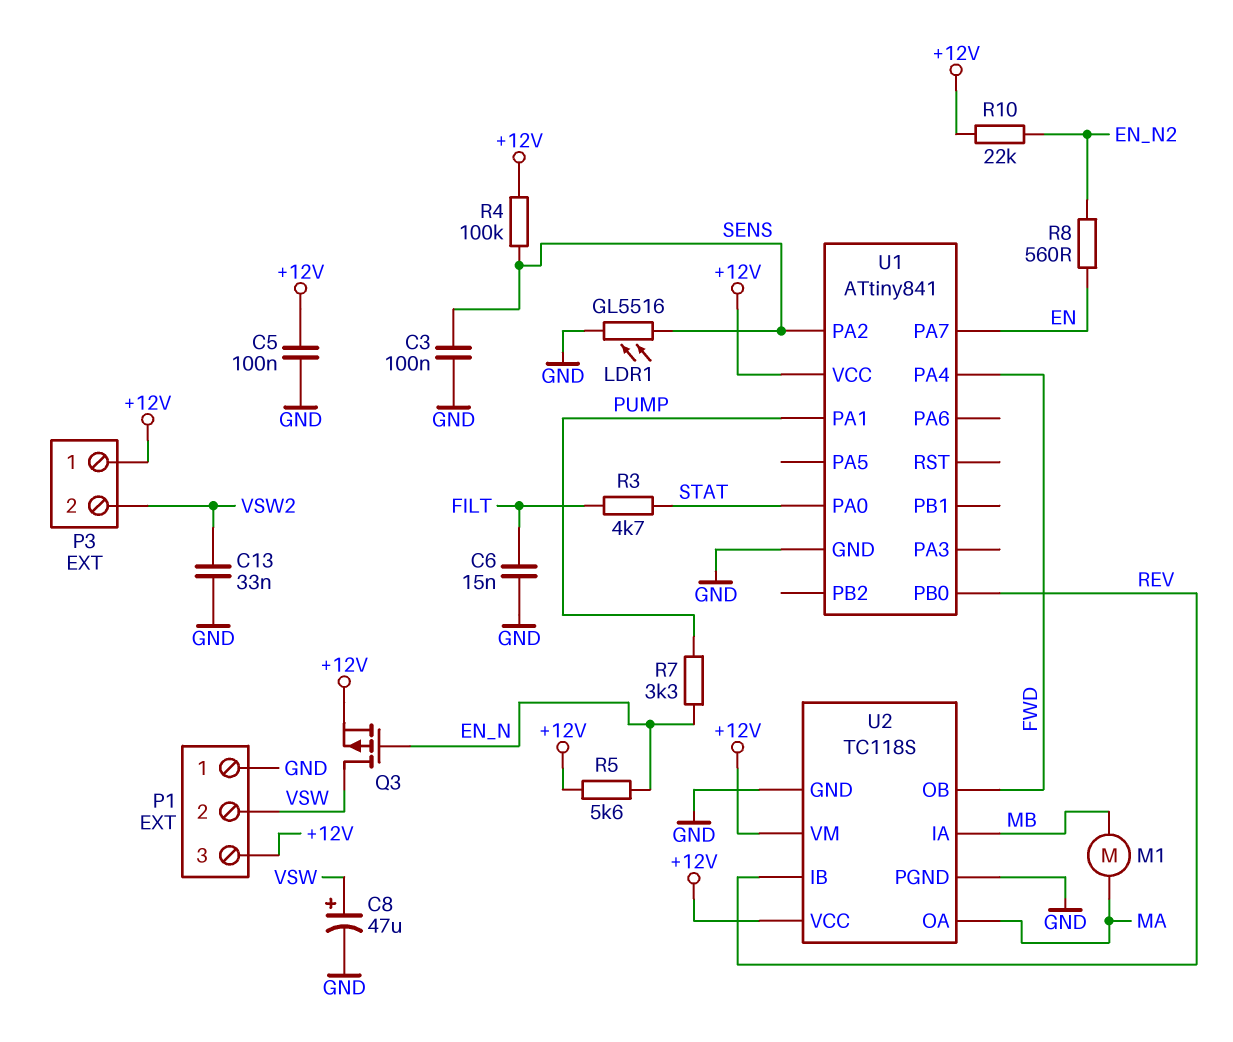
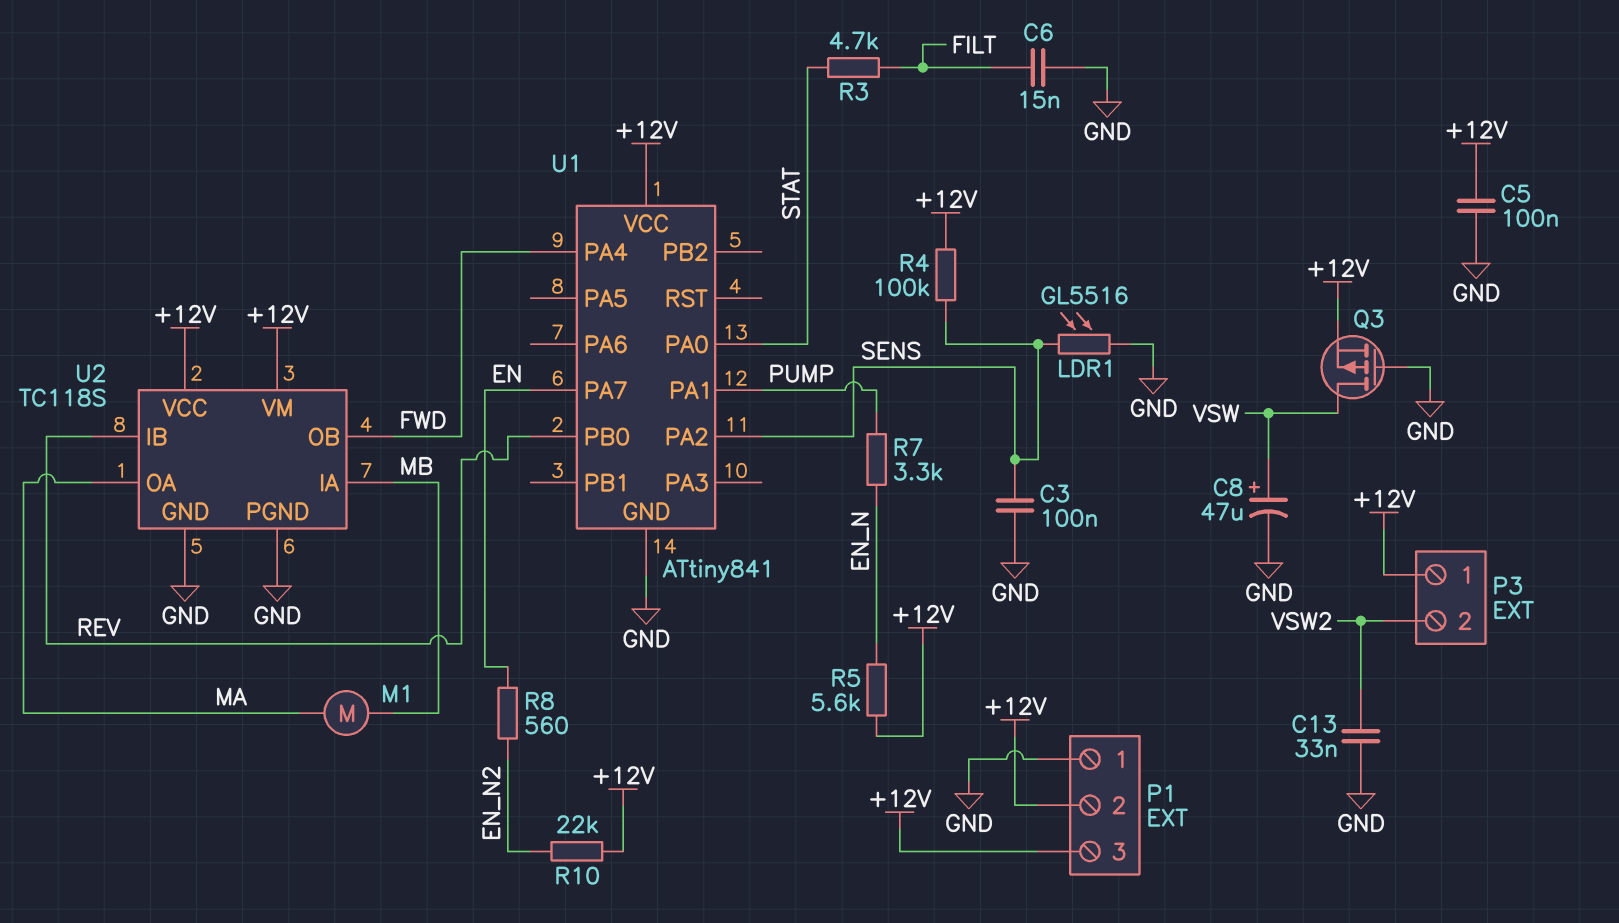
P1 pin 2: VSW -> +12V
Q3: PMOS (G EN_N, D VSW, S +12V) -> PMOS (G GND, D VSW, S +12V)

